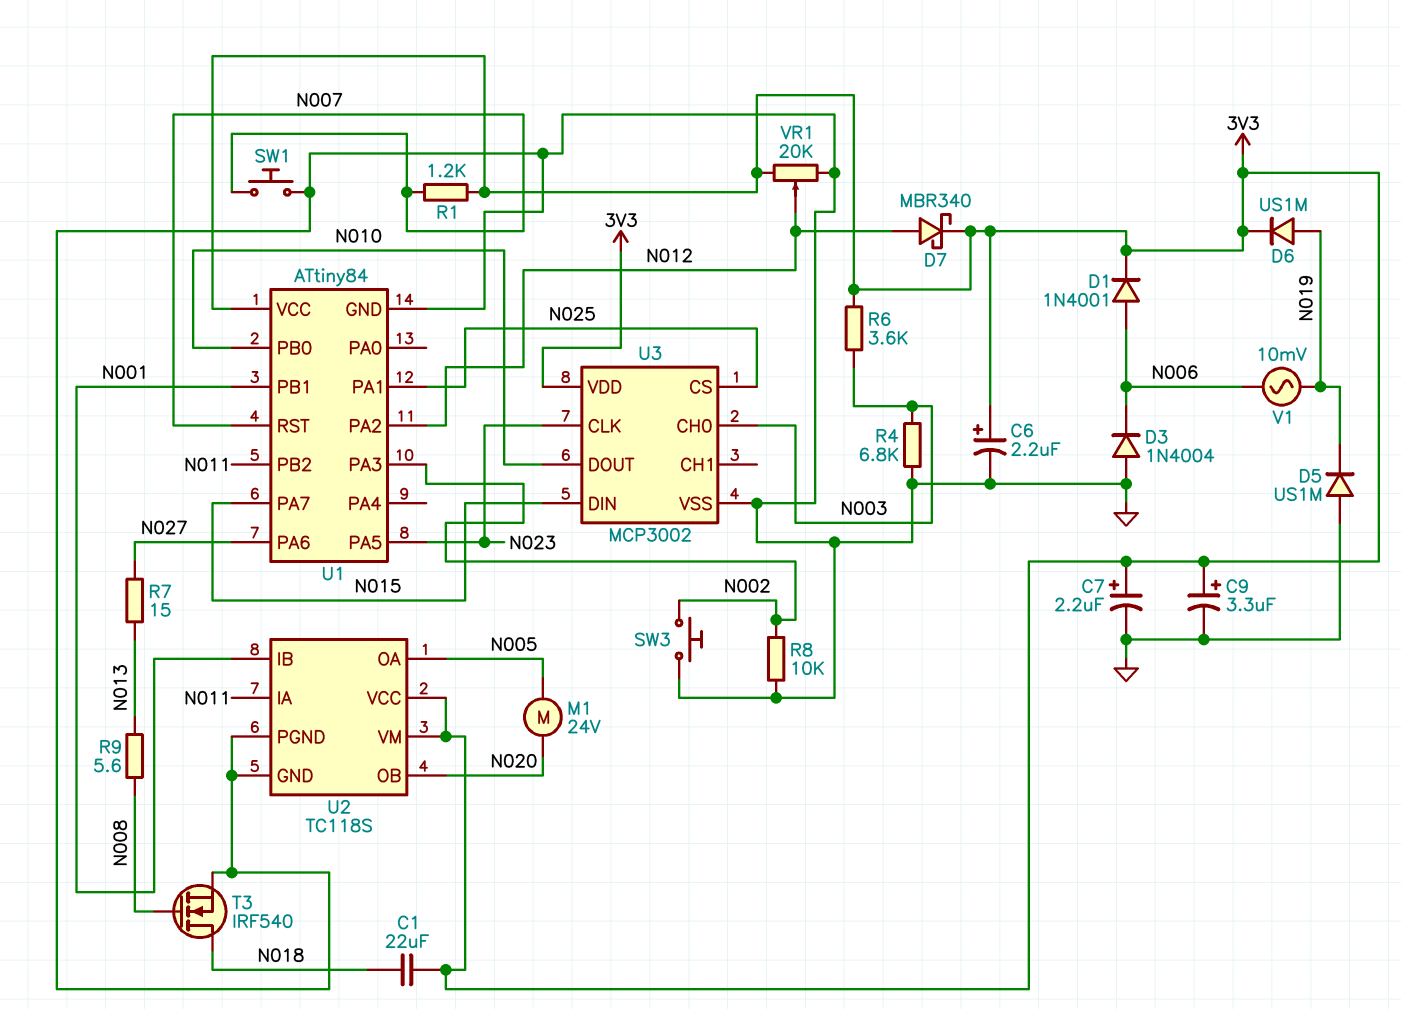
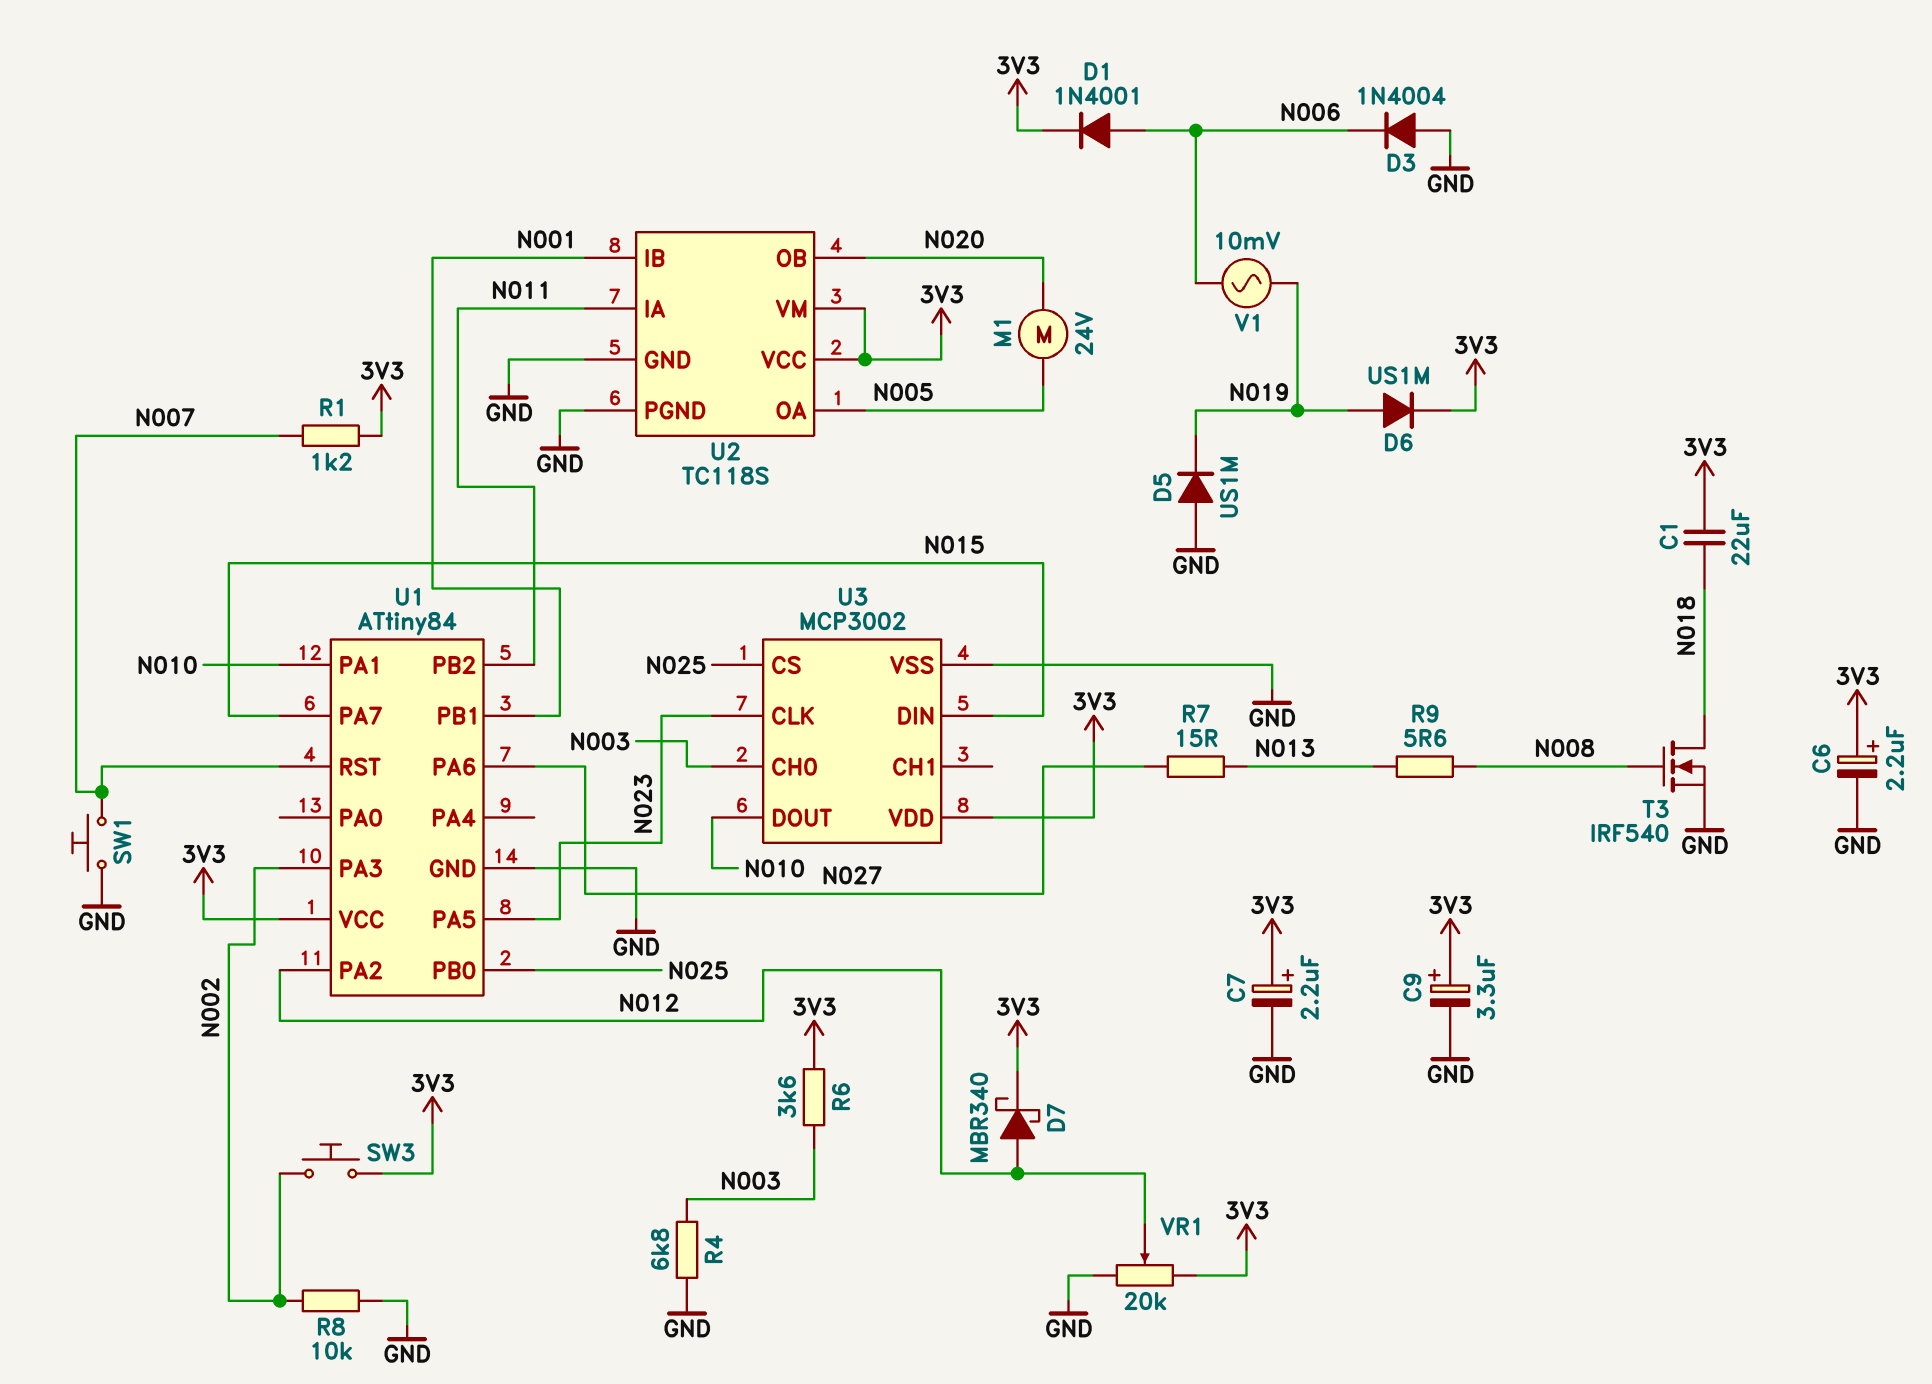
SW3: button (GND, N002) -> button (3V3, N002)
U1 pin PA1: N025 -> N010
U1 pin PB0: N010 -> N025

